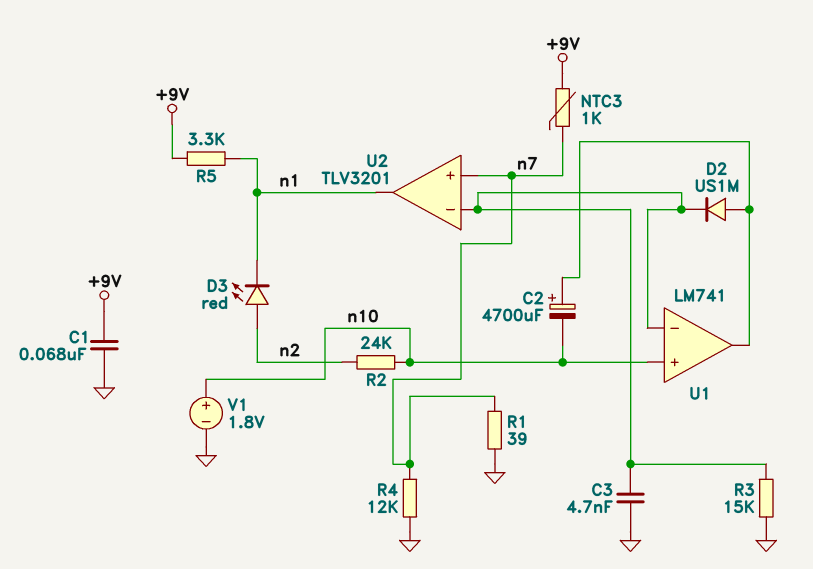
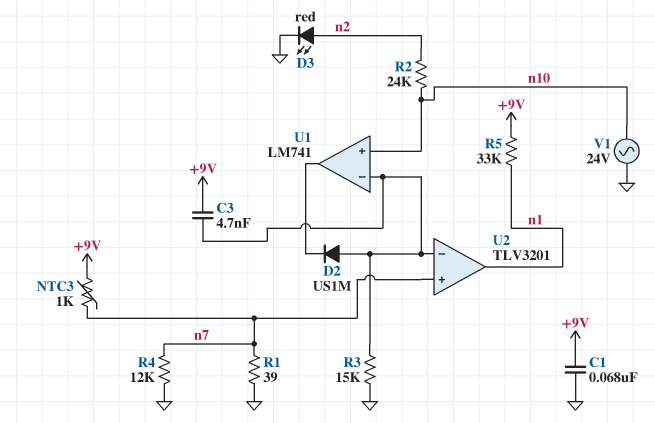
C2: 4700uF (plus U1/out, minus n10) -> none
C3: 4.7nF (GND, U1/in-) -> 4.7nF (+9V, U1/in-)
D2: diode US1M (A U1/out, K U1/in-) -> diode US1M (A U1/in-, K U1/out)
D3: LED red (A n2, K n1) -> LED red (A n2, K GND)
R5: 3.3k (+9V, n1) -> 33k (+9V, n1)
V1: 1.8V (plus n10, minus GND) -> AC 24V (GND, n10)

